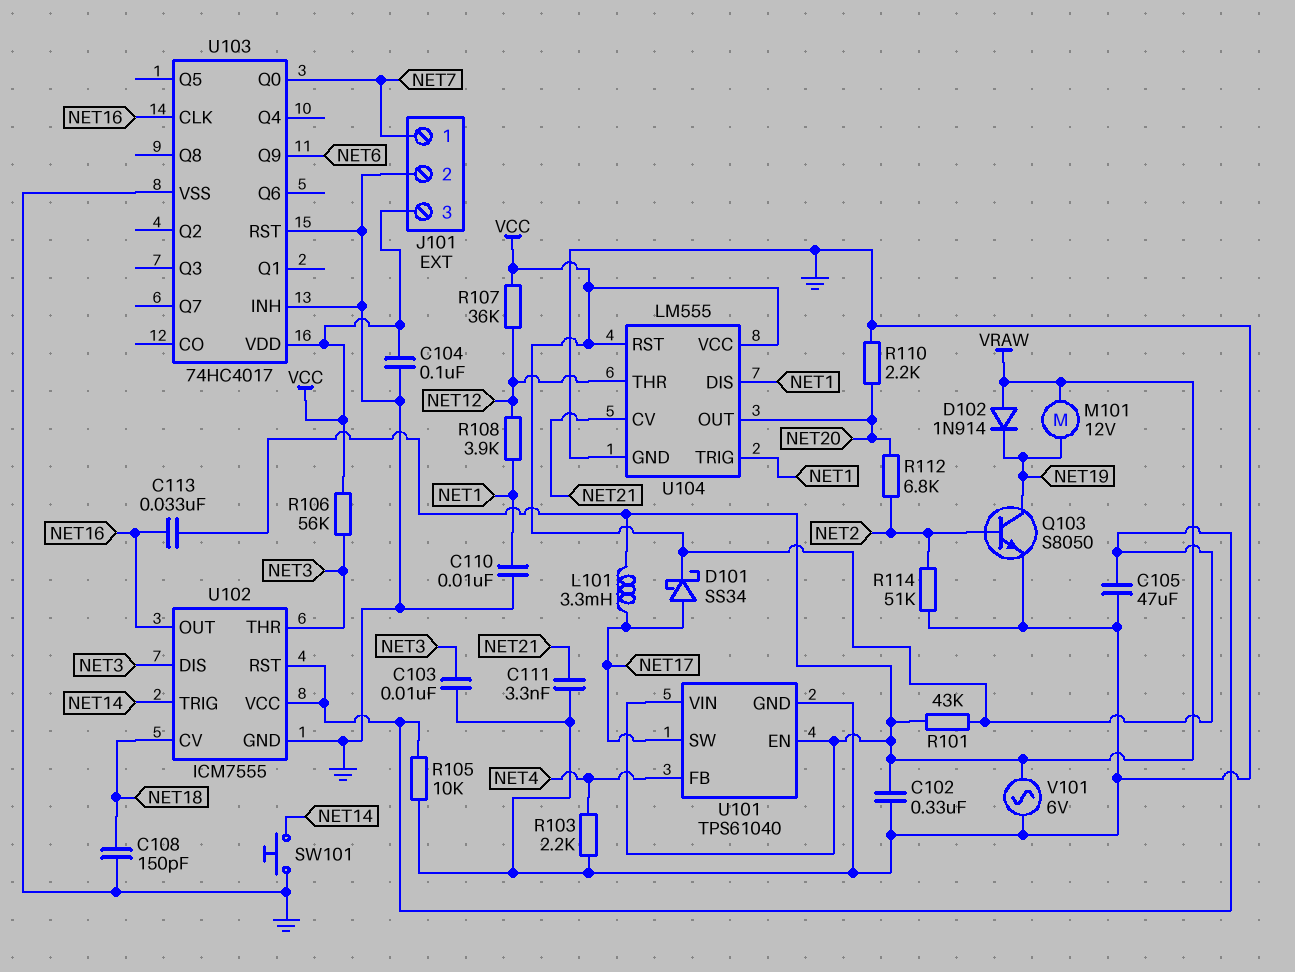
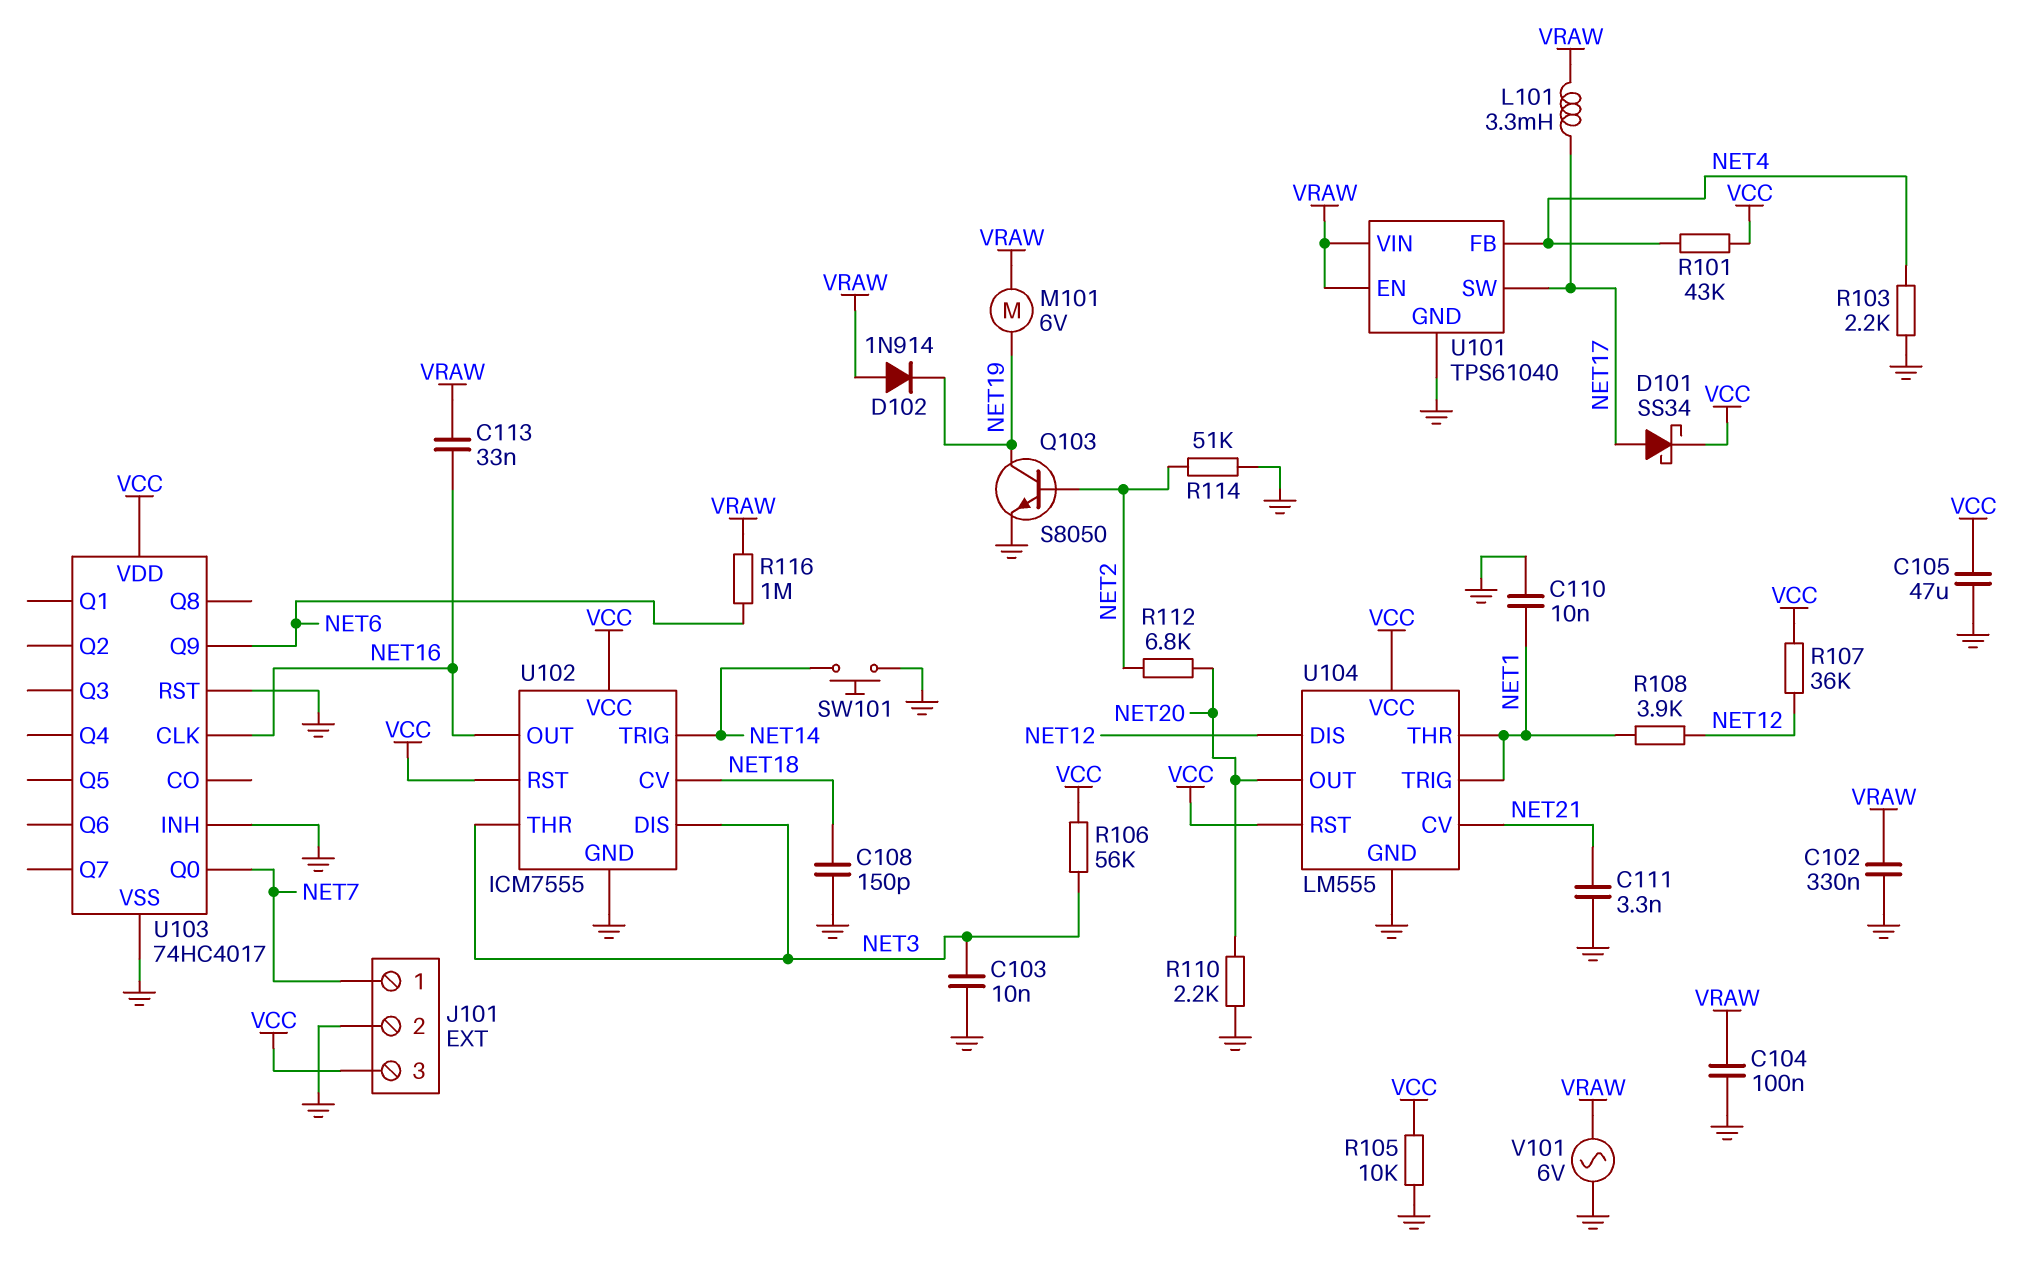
C104: 100nF (GND, VCC) -> 100nF (GND, VRAW)
M101: motor 12V (NET19, VRAW) -> motor 6V (NET19, VRAW)
R101: 43k (VCC, VRAW) -> 43k (NET4, VCC)
R116: none -> 1M (NET6, VRAW)
U104 pin DIS: NET1 -> NET12
U104 pin THR: NET12 -> NET1

